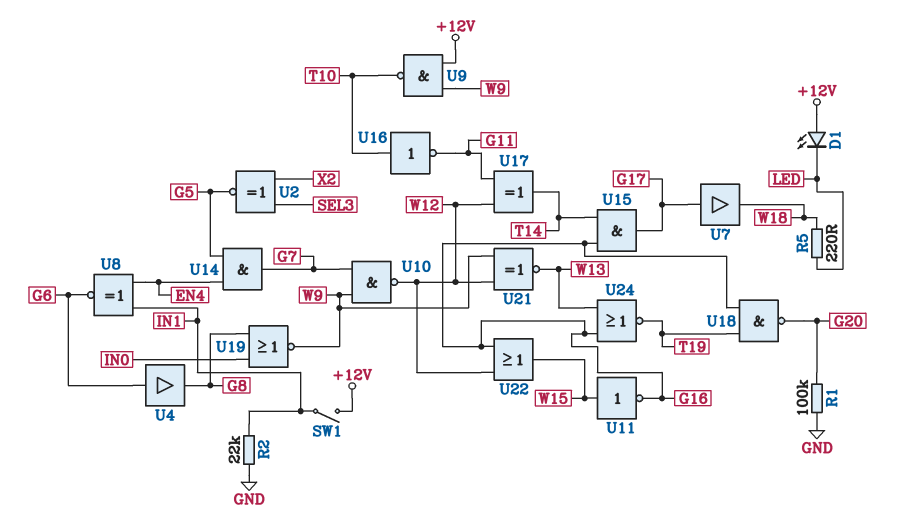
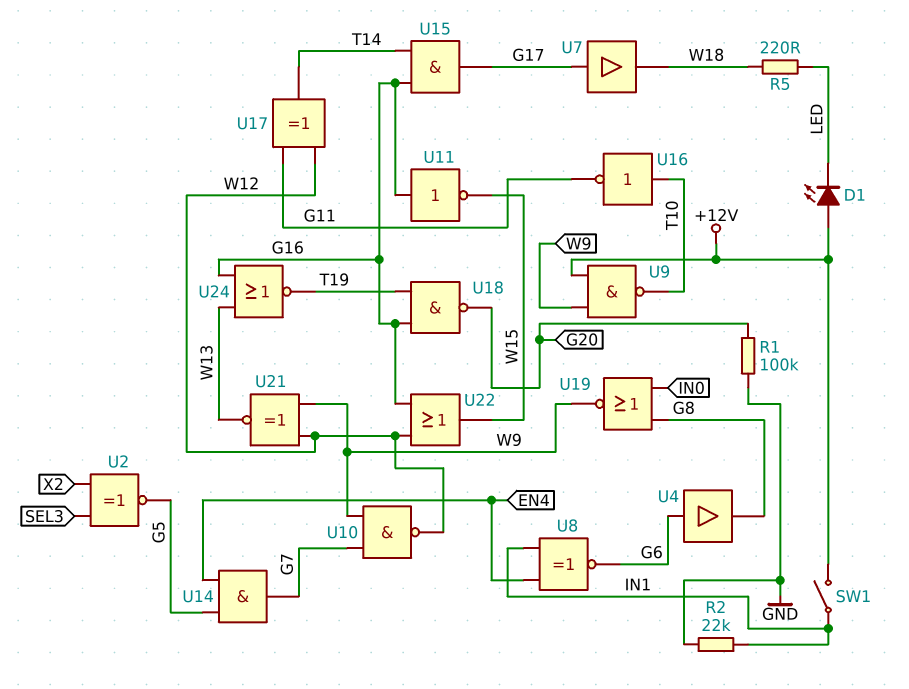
U11: NOT (in W15, out G16) -> NOT (in G16, out W15)

